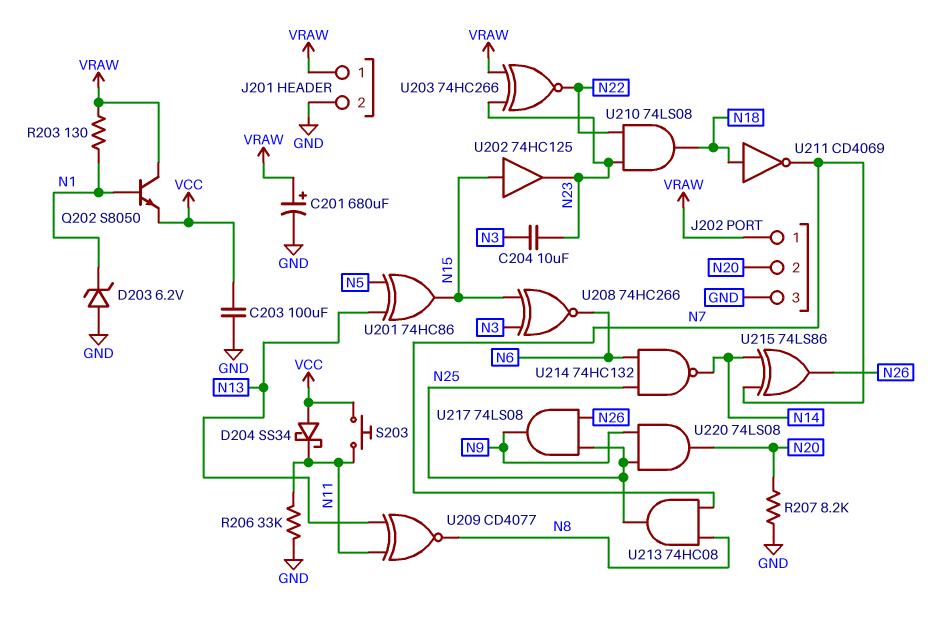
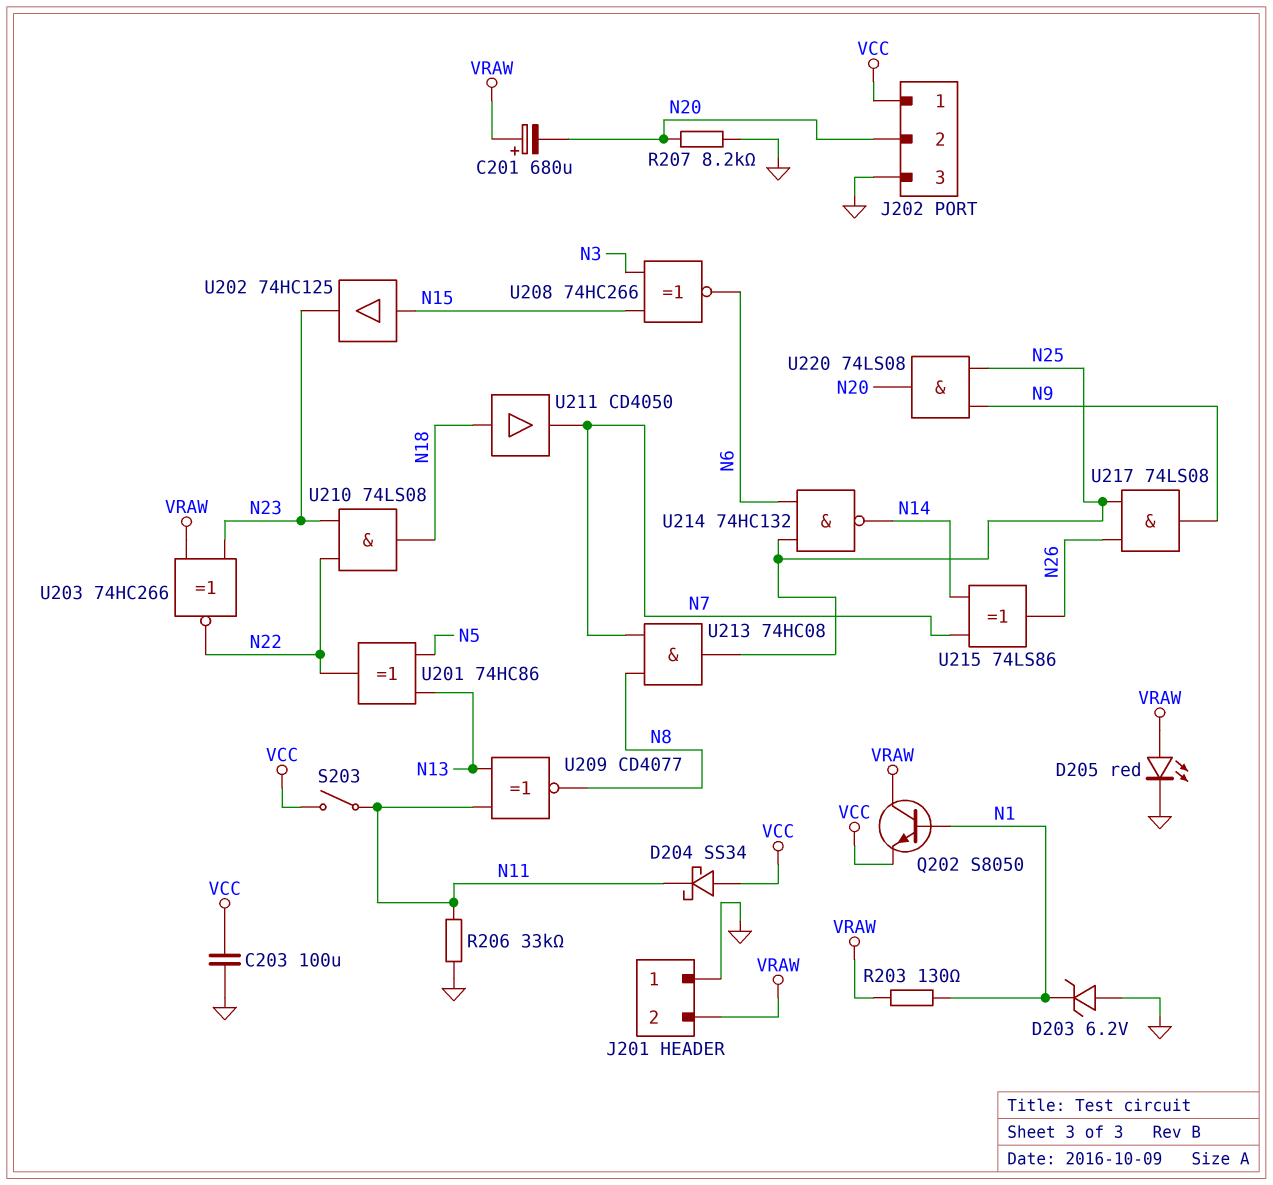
C201: 680uF (plus VRAW, minus GND) -> 680uF (plus VRAW, minus N20)
C204: 10uF (N3, N23) -> none
D205: none -> LED red (A VRAW, K GND)
J201 pin 1: VRAW -> GND
J201 pin 2: GND -> VRAW
J202 pin 1: VRAW -> VCC
S203: button (N11, VCC) -> switch (N11, VCC)
U201: XOR 74HC86 (in N5, in N13, out N15) -> XOR 74HC86 (in N5, in N13, out N22)
U211: NOT CD4069 (in N18, out N7) -> buffer CD4050 (in N18, out N7)

